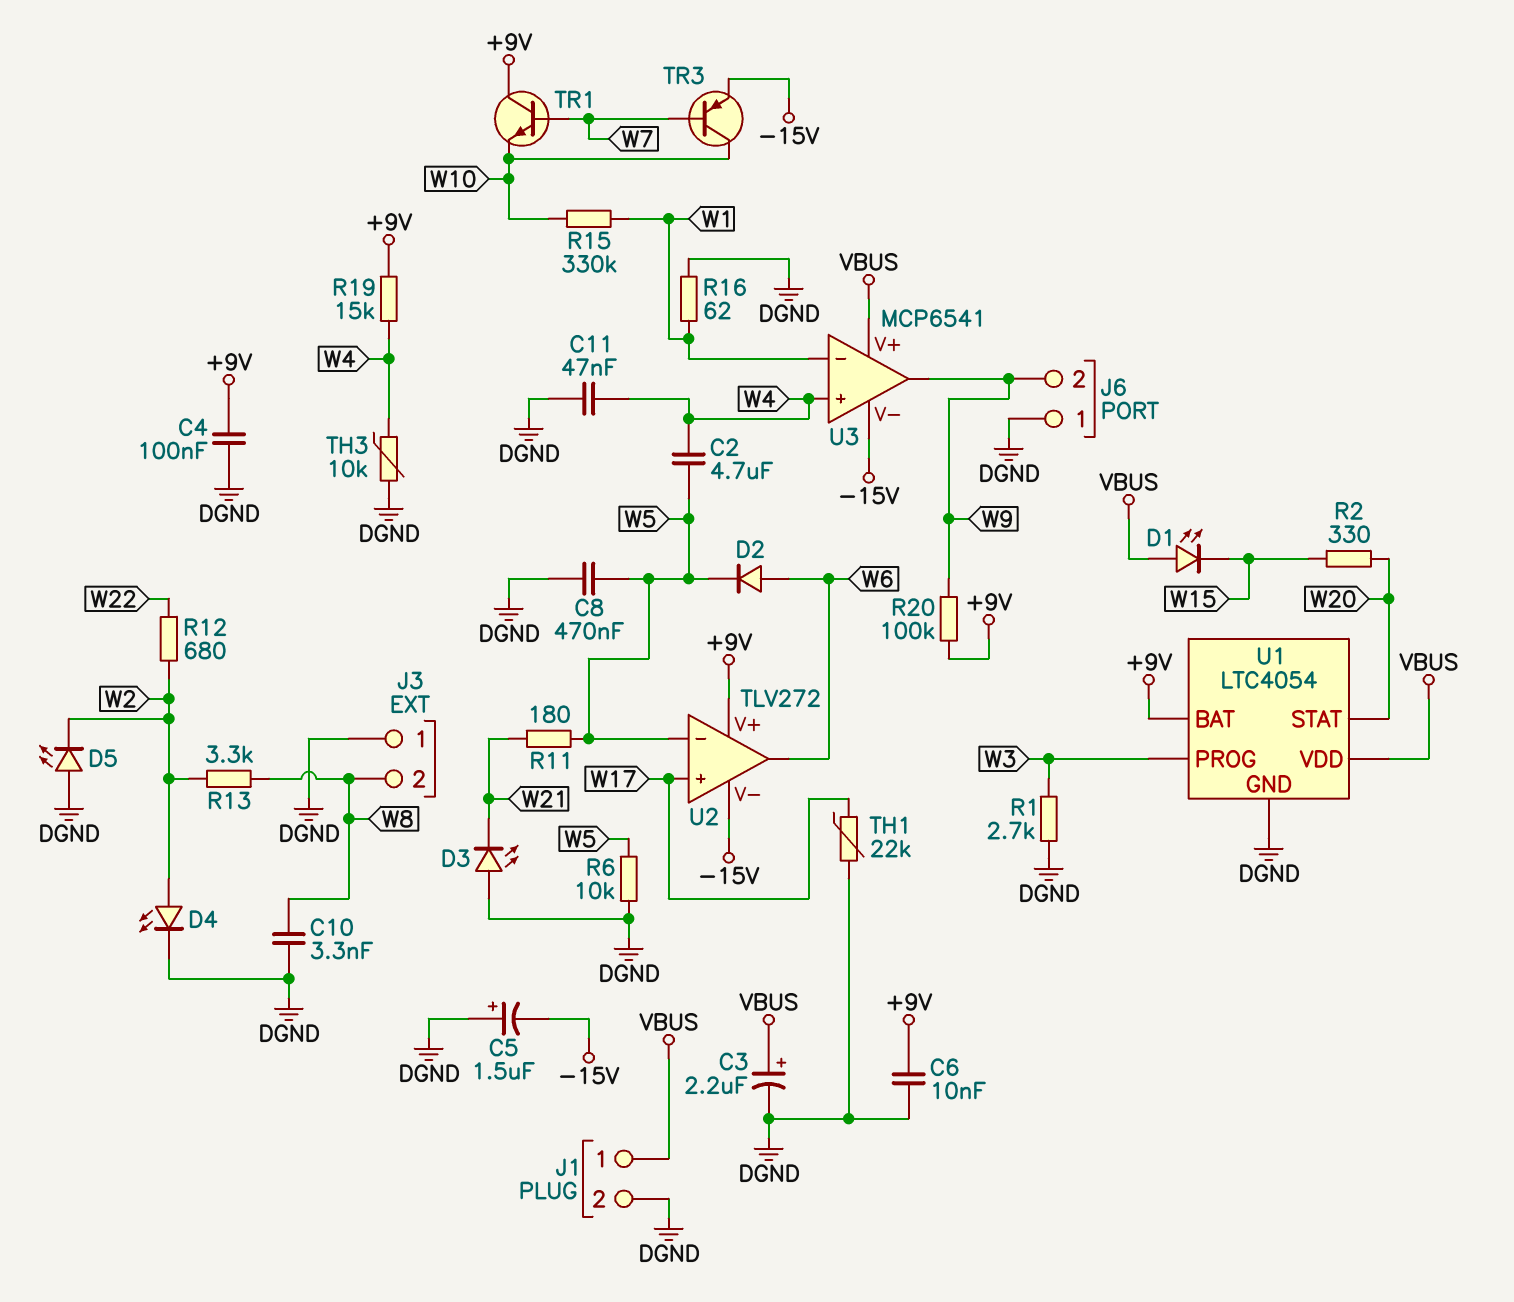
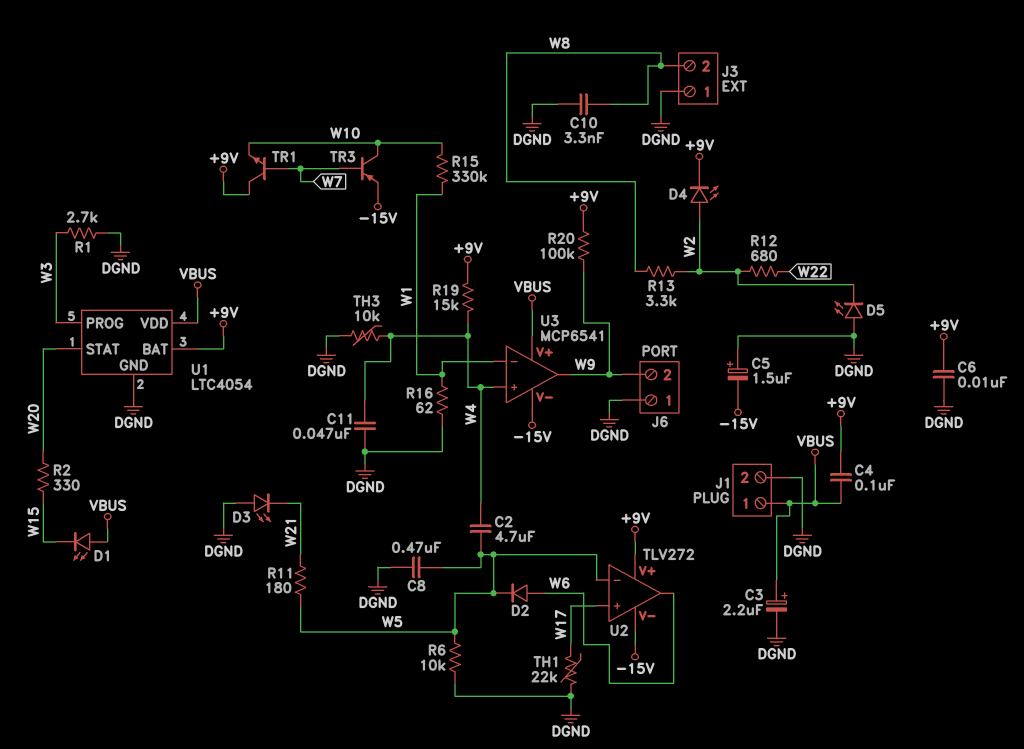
C4: 100nF (+9V, DGND) -> 100nF (+9V, VBUS)
D4: LED (A W2, K DGND) -> LED (A W2, K +9V)

